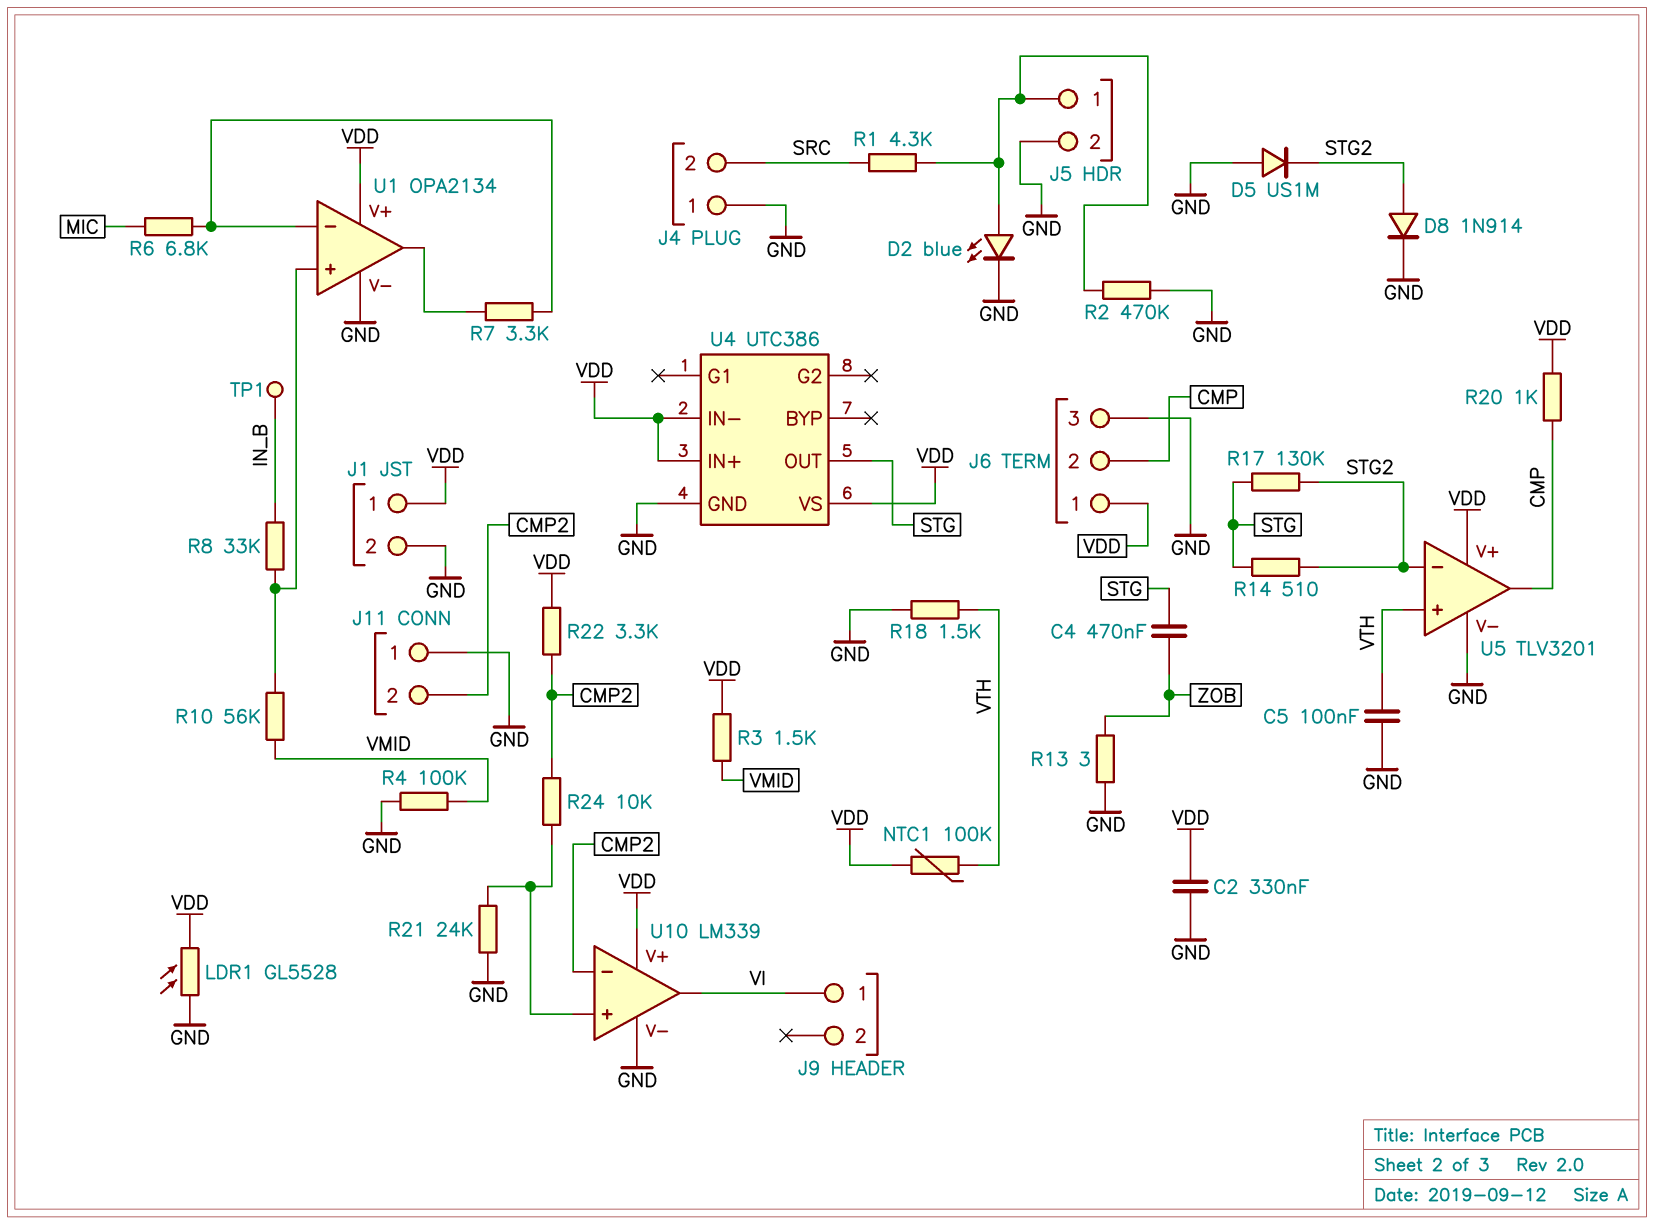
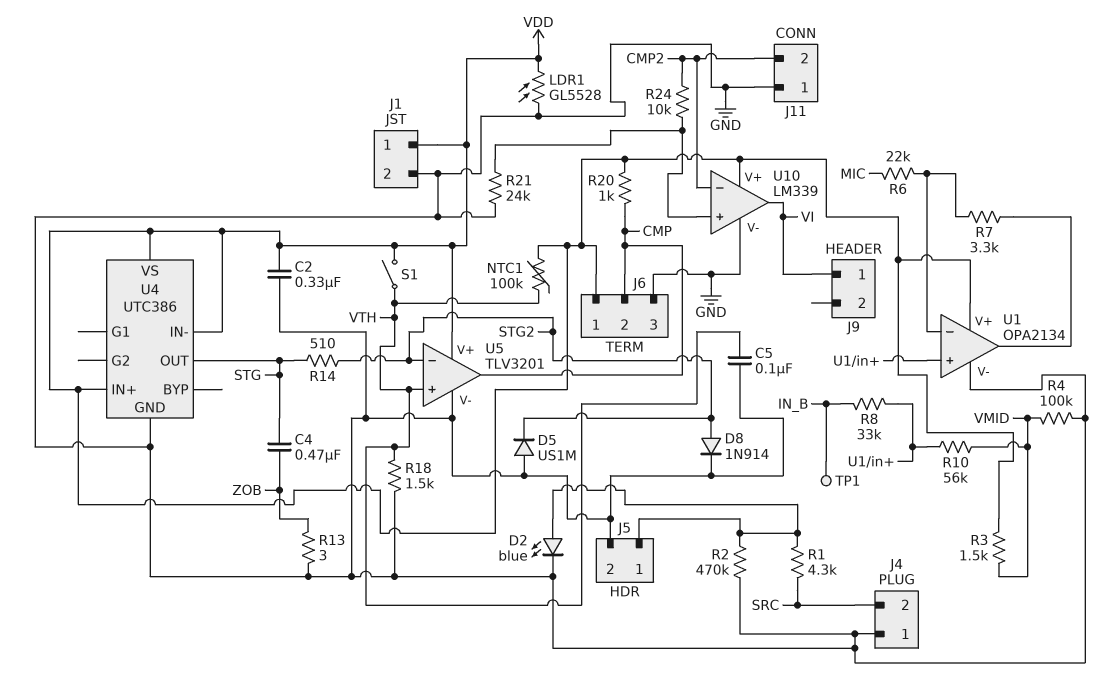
R6: 6.8k (MIC, U1/in-) -> 22k (MIC, U1/in-)
R17: 130k (STG, STG2) -> none
R22: 3.3k (CMP2, VDD) -> none
S1: none -> switch (VDD, VTH)

